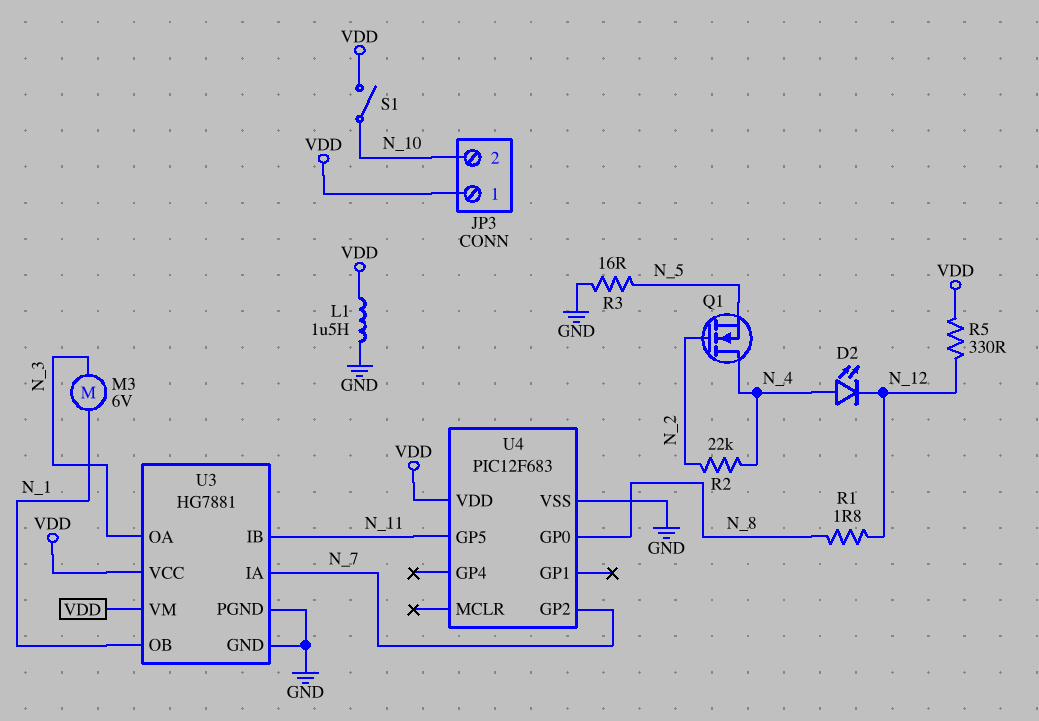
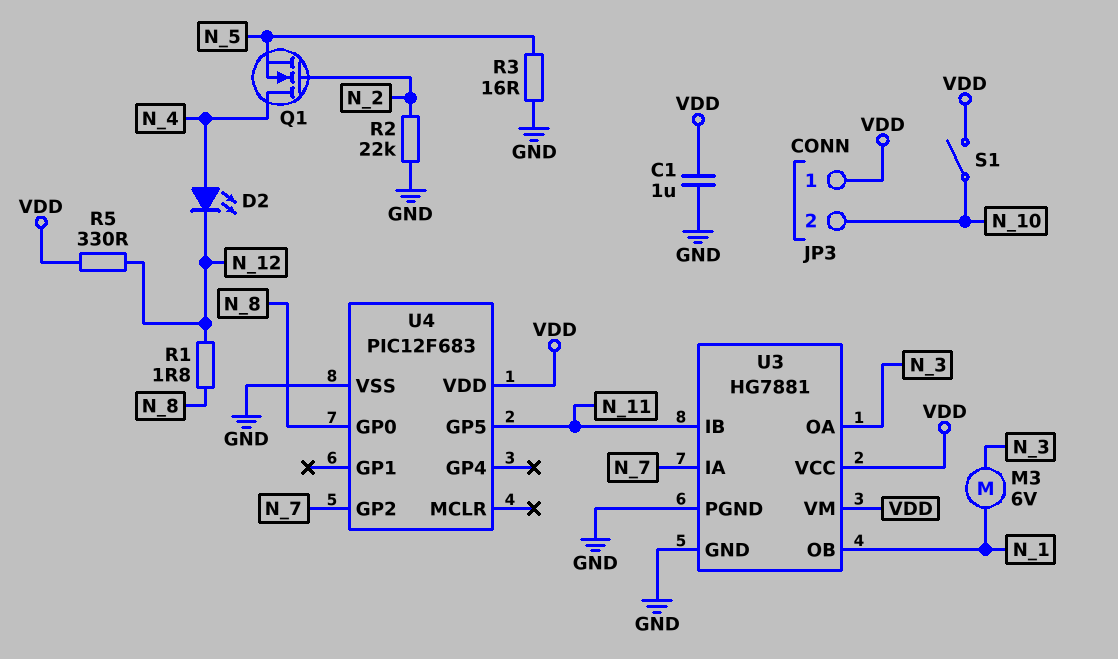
C1: none -> 1uF (GND, VDD)
L1: 1.5uH (GND, VDD) -> none
R2: 22k (N_2, N_4) -> 22k (GND, N_2)

